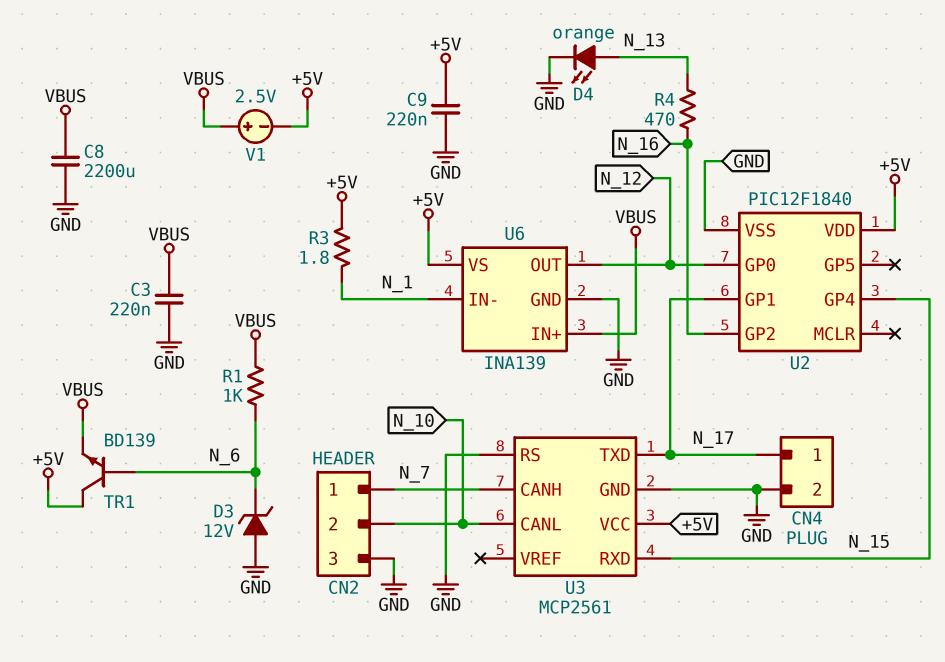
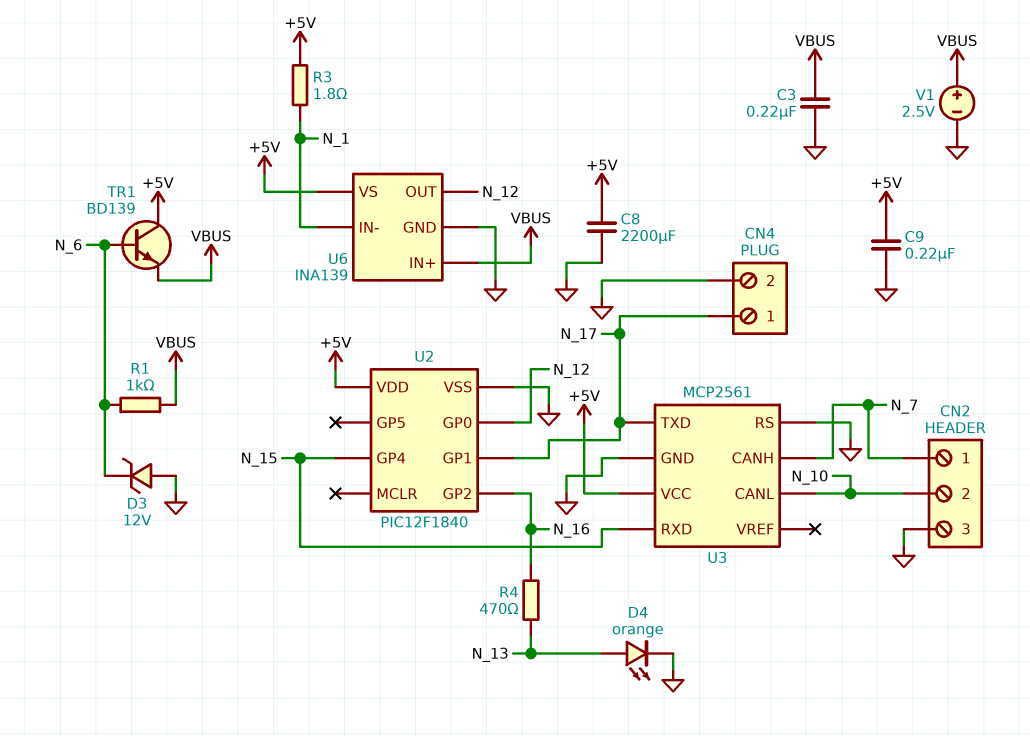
C8: 2200uF (GND, VBUS) -> 2200uF (+5V, GND)
V1: 2.5V (plus VBUS, minus +5V) -> 2.5V (plus VBUS, minus GND)

